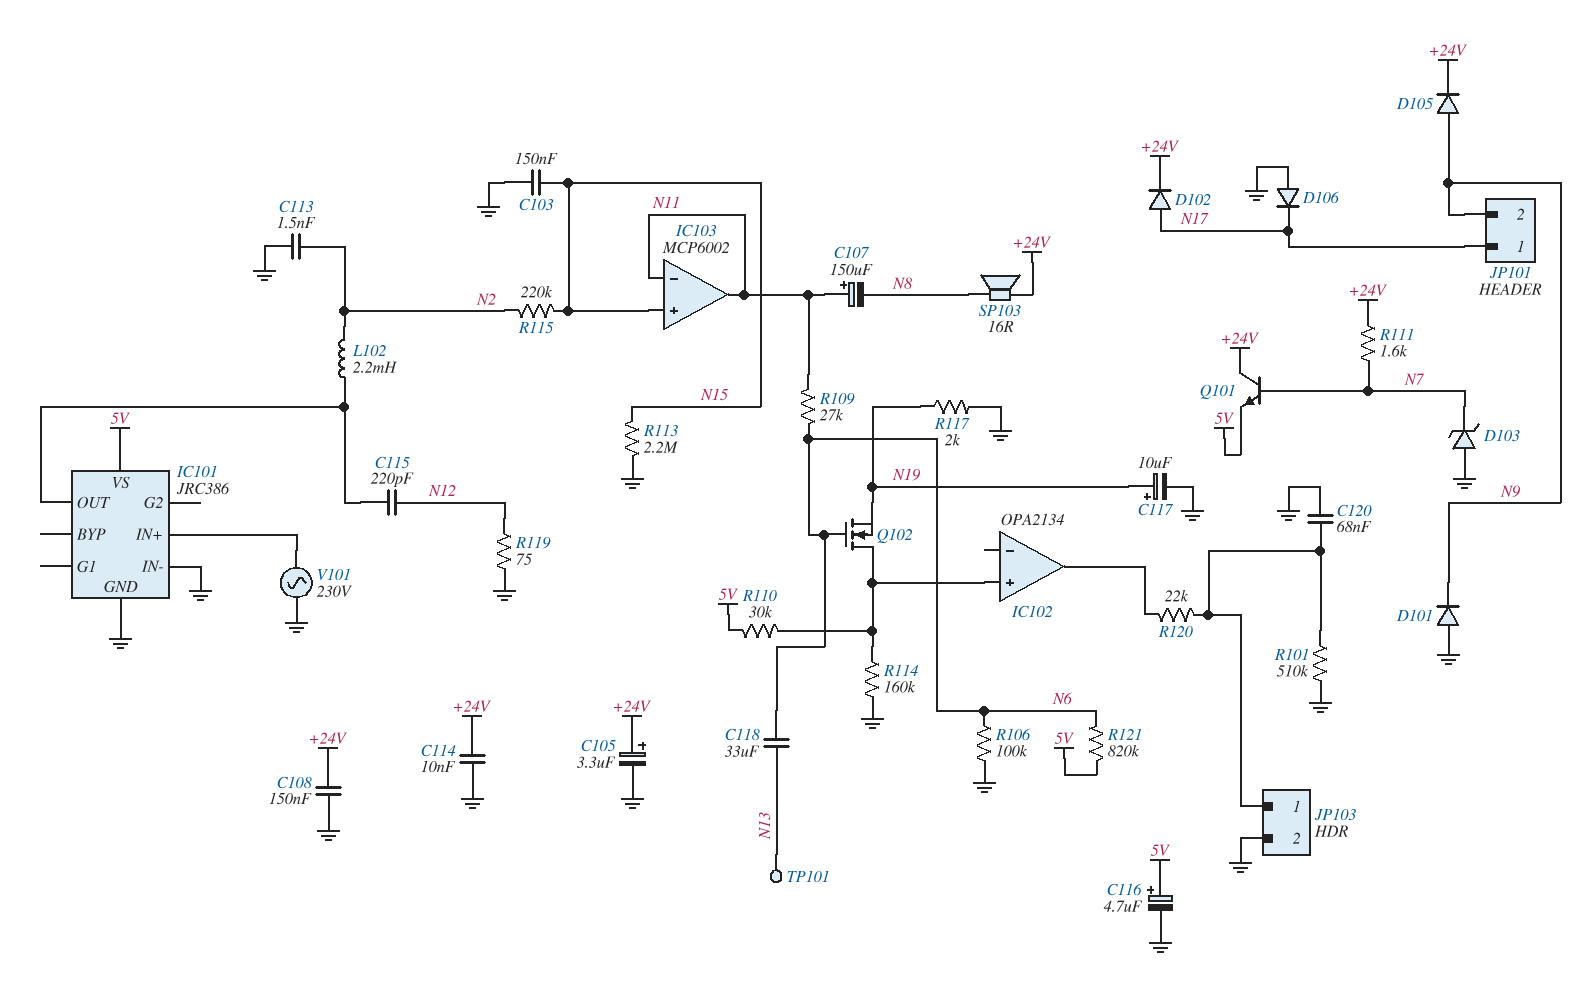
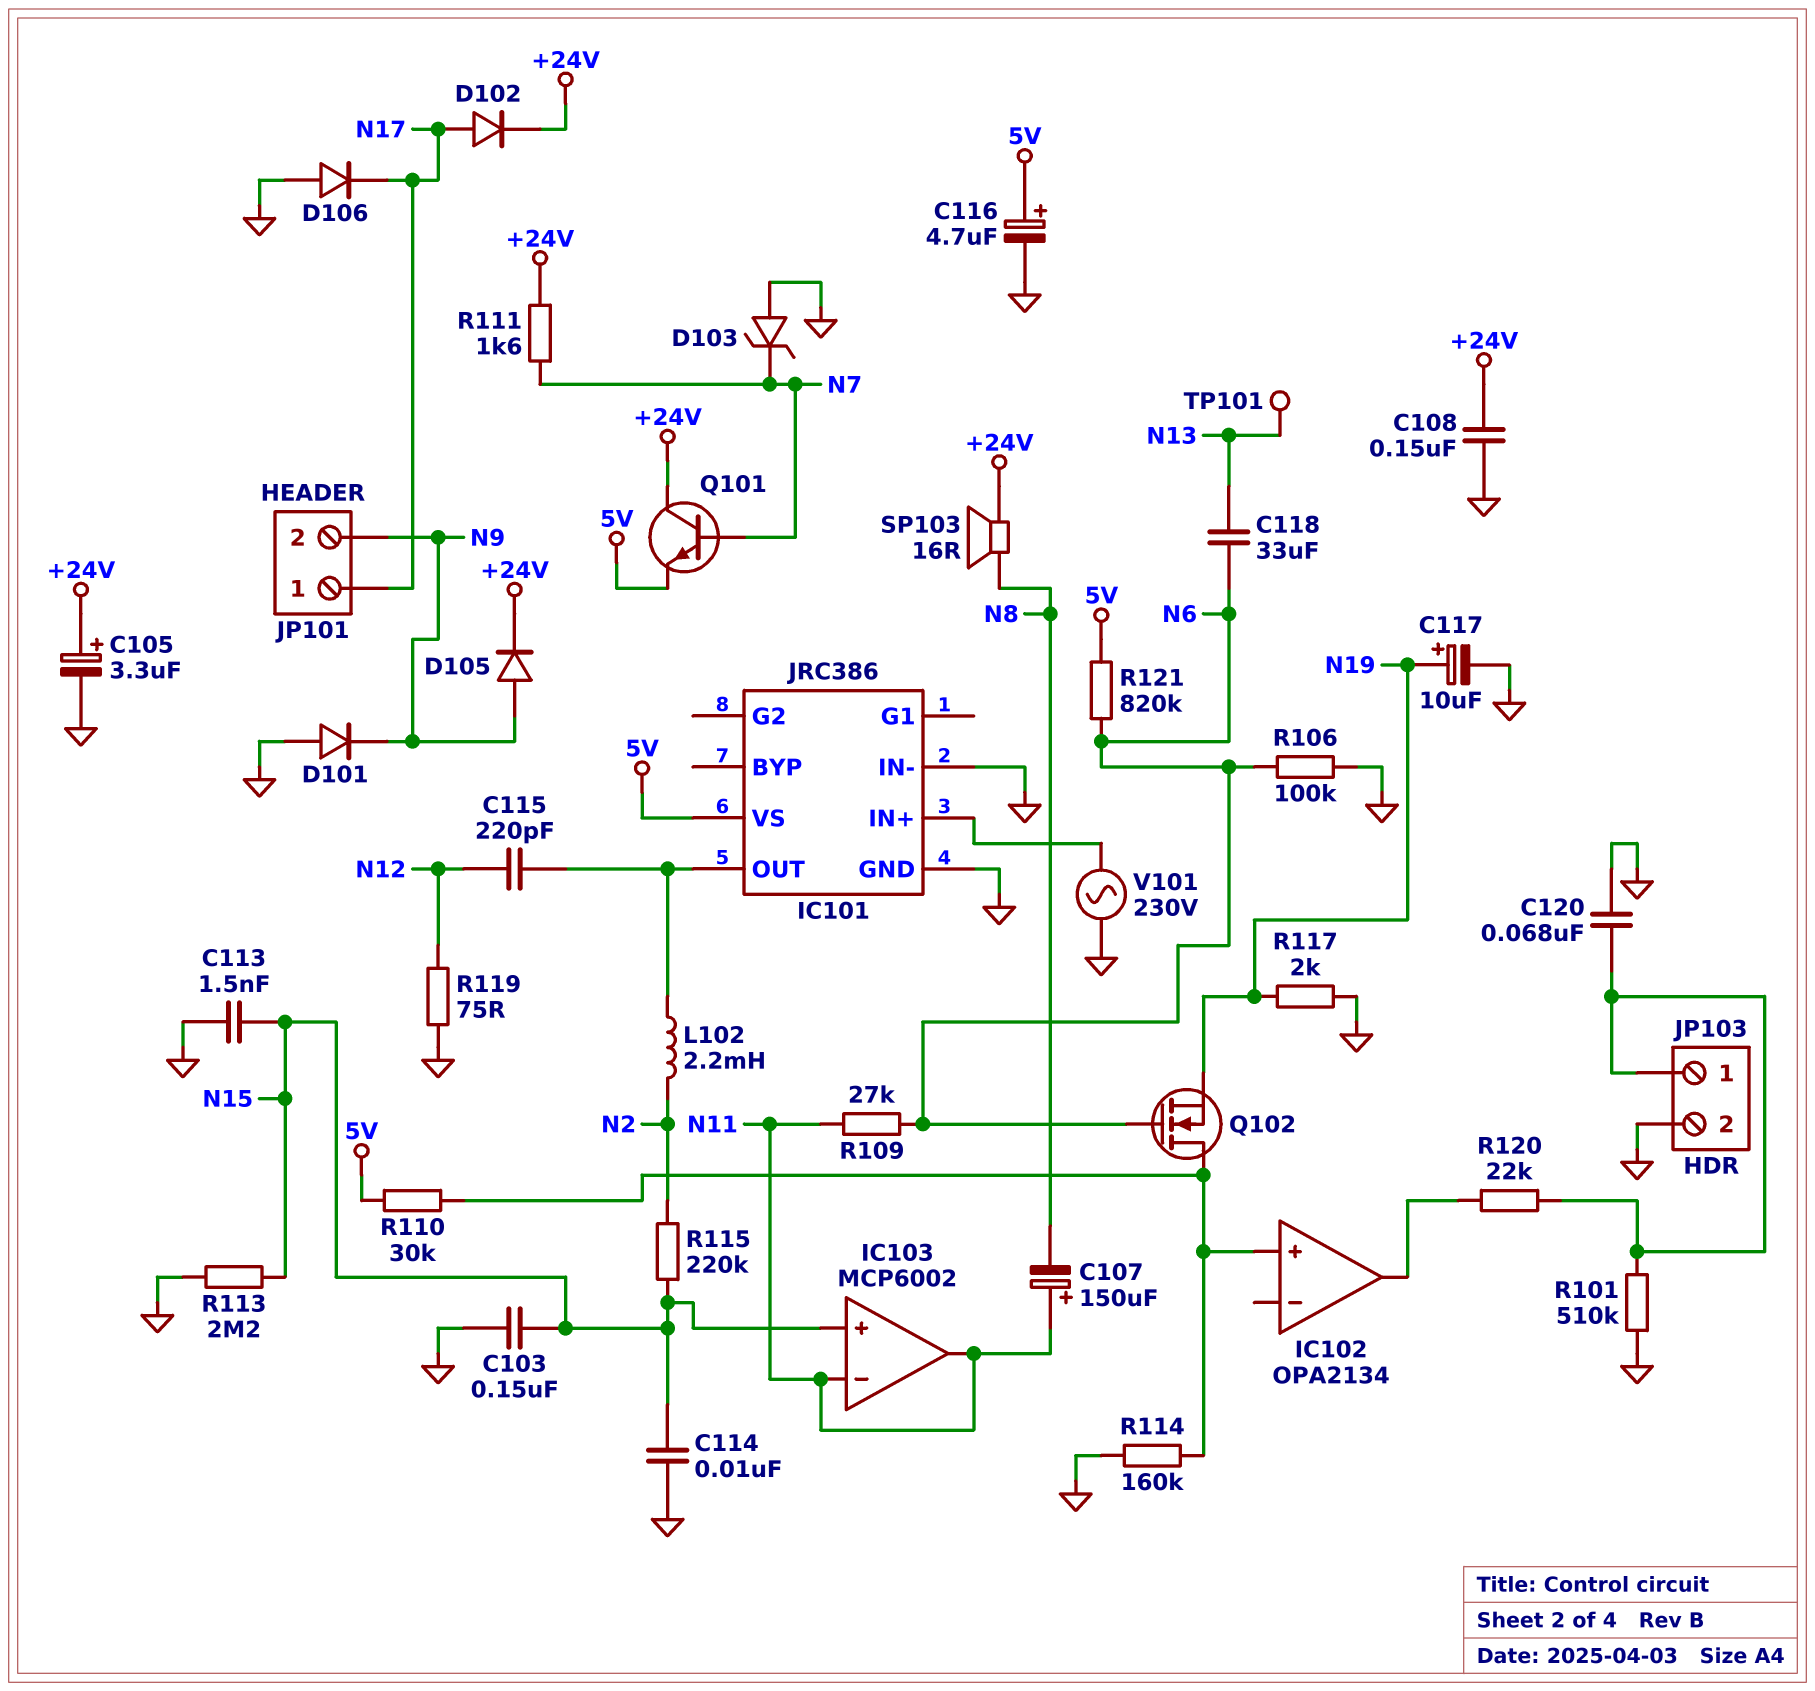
C113: 1.5nF (GND, N2) -> 1.5nF (GND, N15)
C114: 10nF (+24V, GND) -> 10nF (GND, N15)

